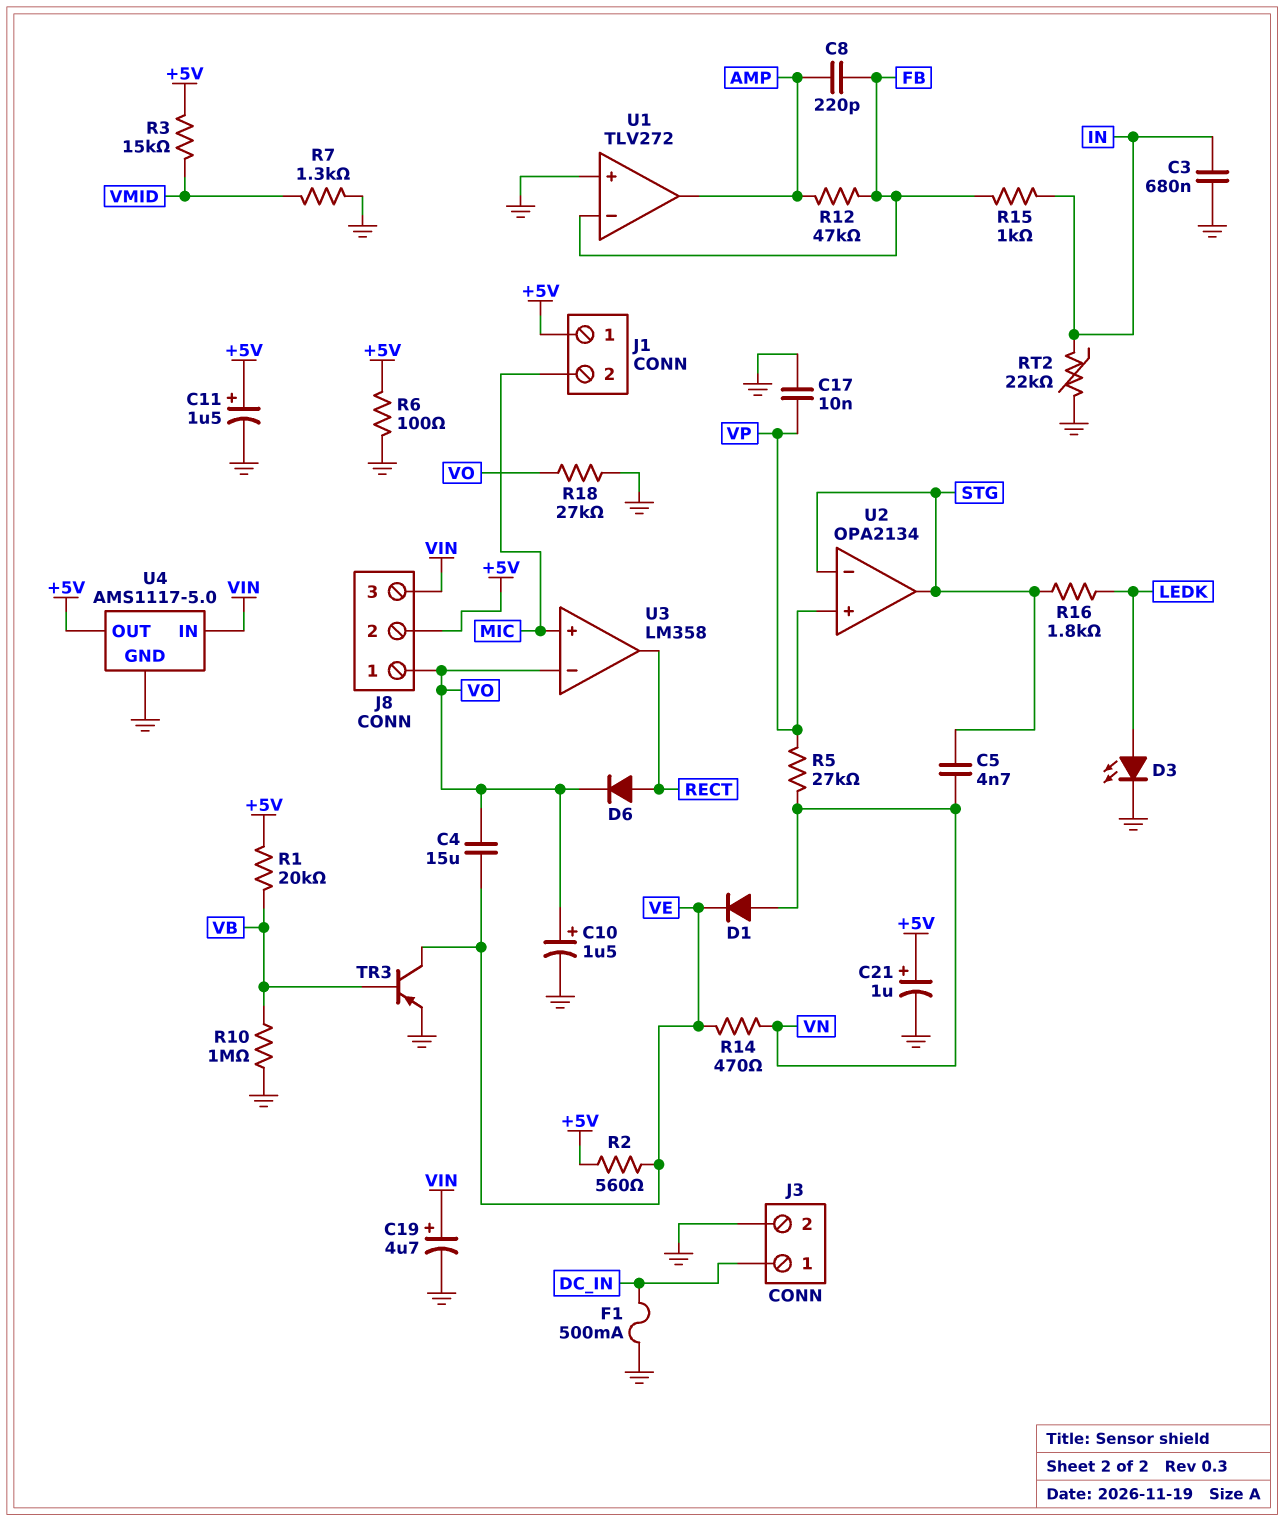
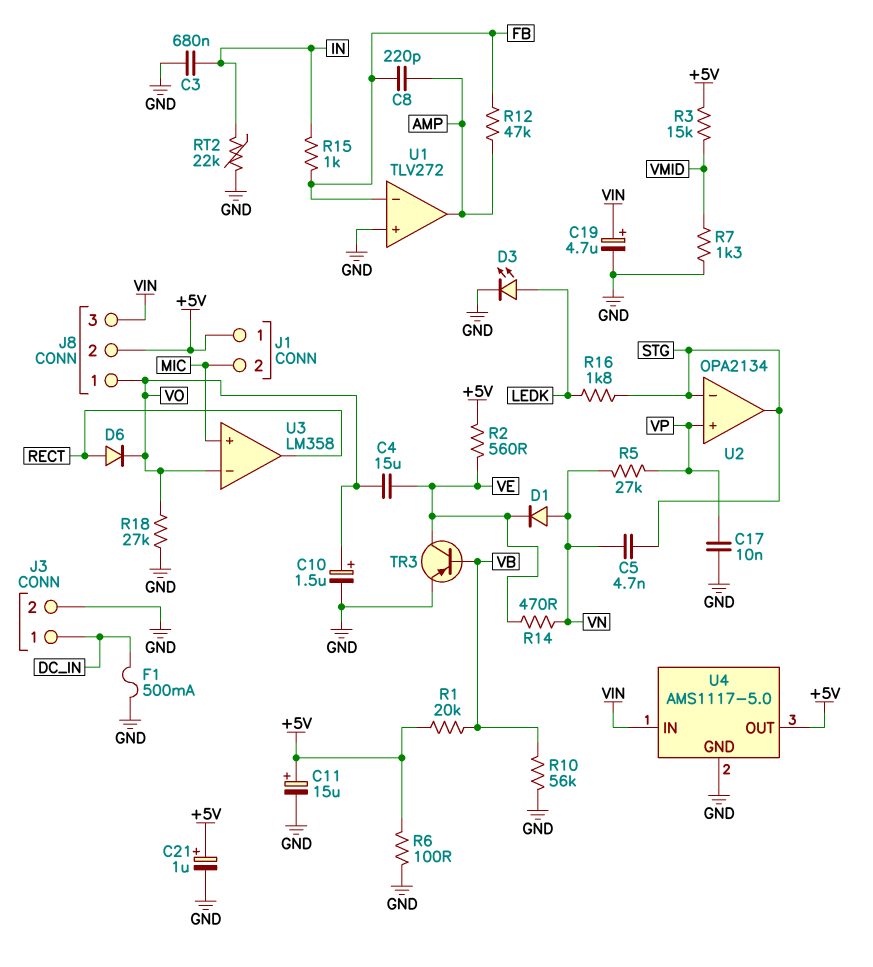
C11: 1.5uF (plus +5V, minus GND) -> 15uF (plus +5V, minus GND)
R10: 1M (GND, VB) -> 56k (GND, VB)

